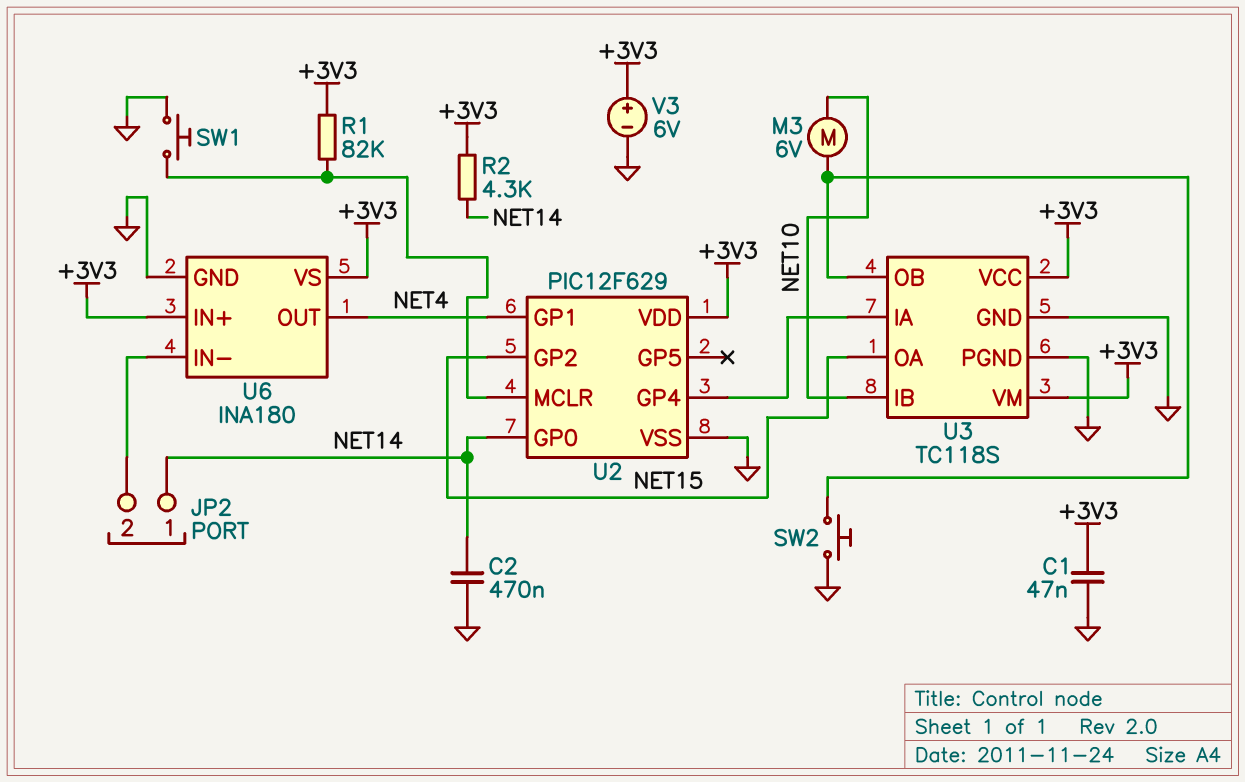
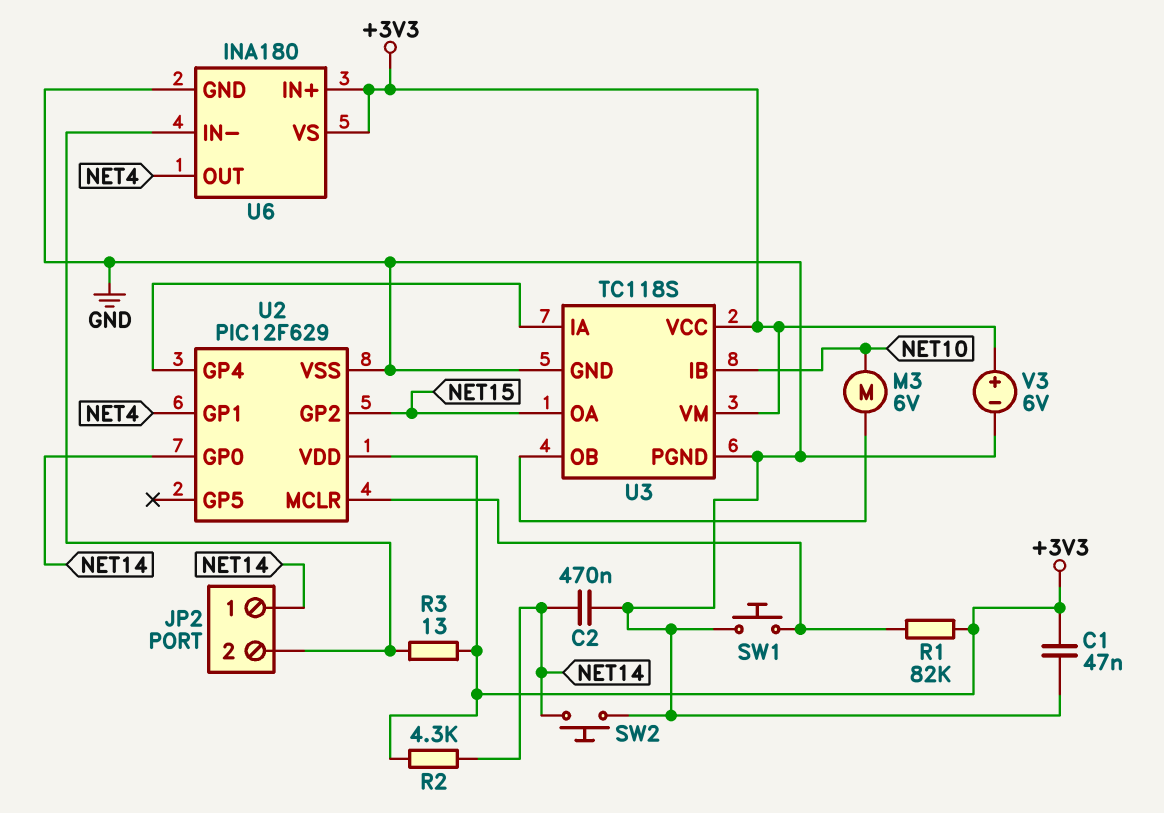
R3: none -> 13 (+3V3, JP2/2)
SW2: button (GND, U3/OB) -> button (GND, NET14)

